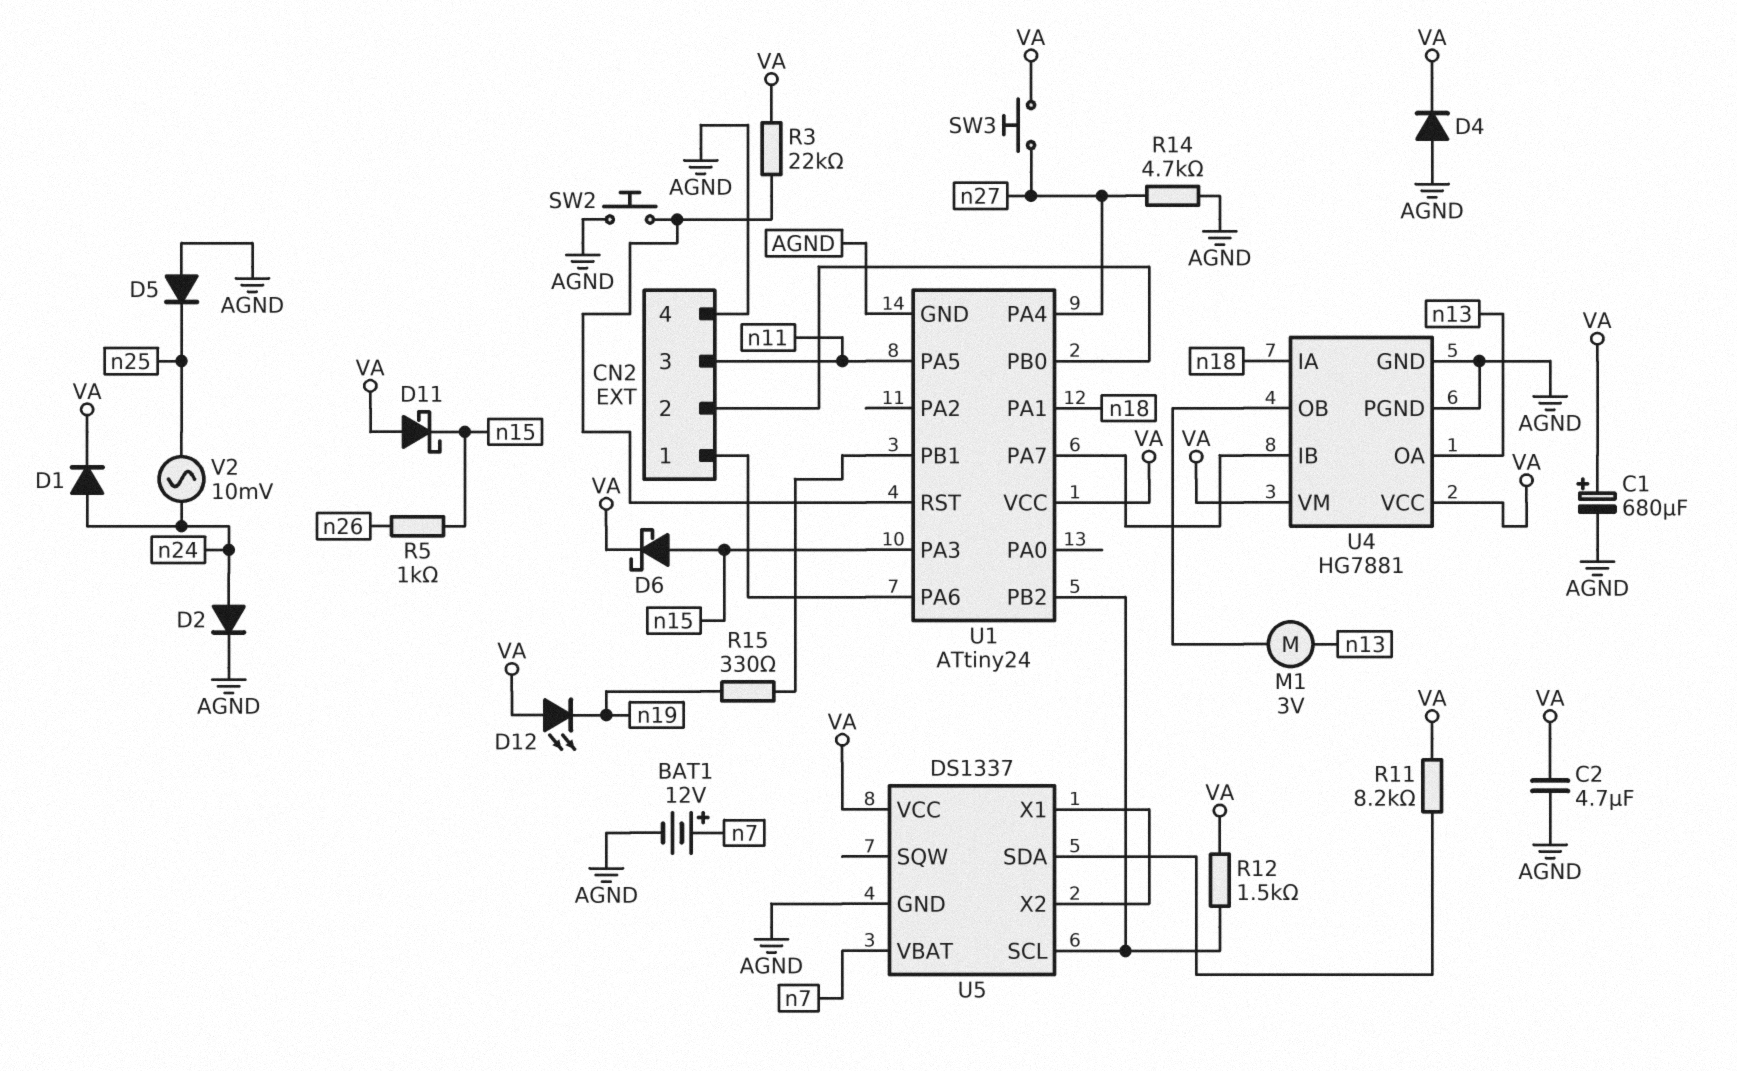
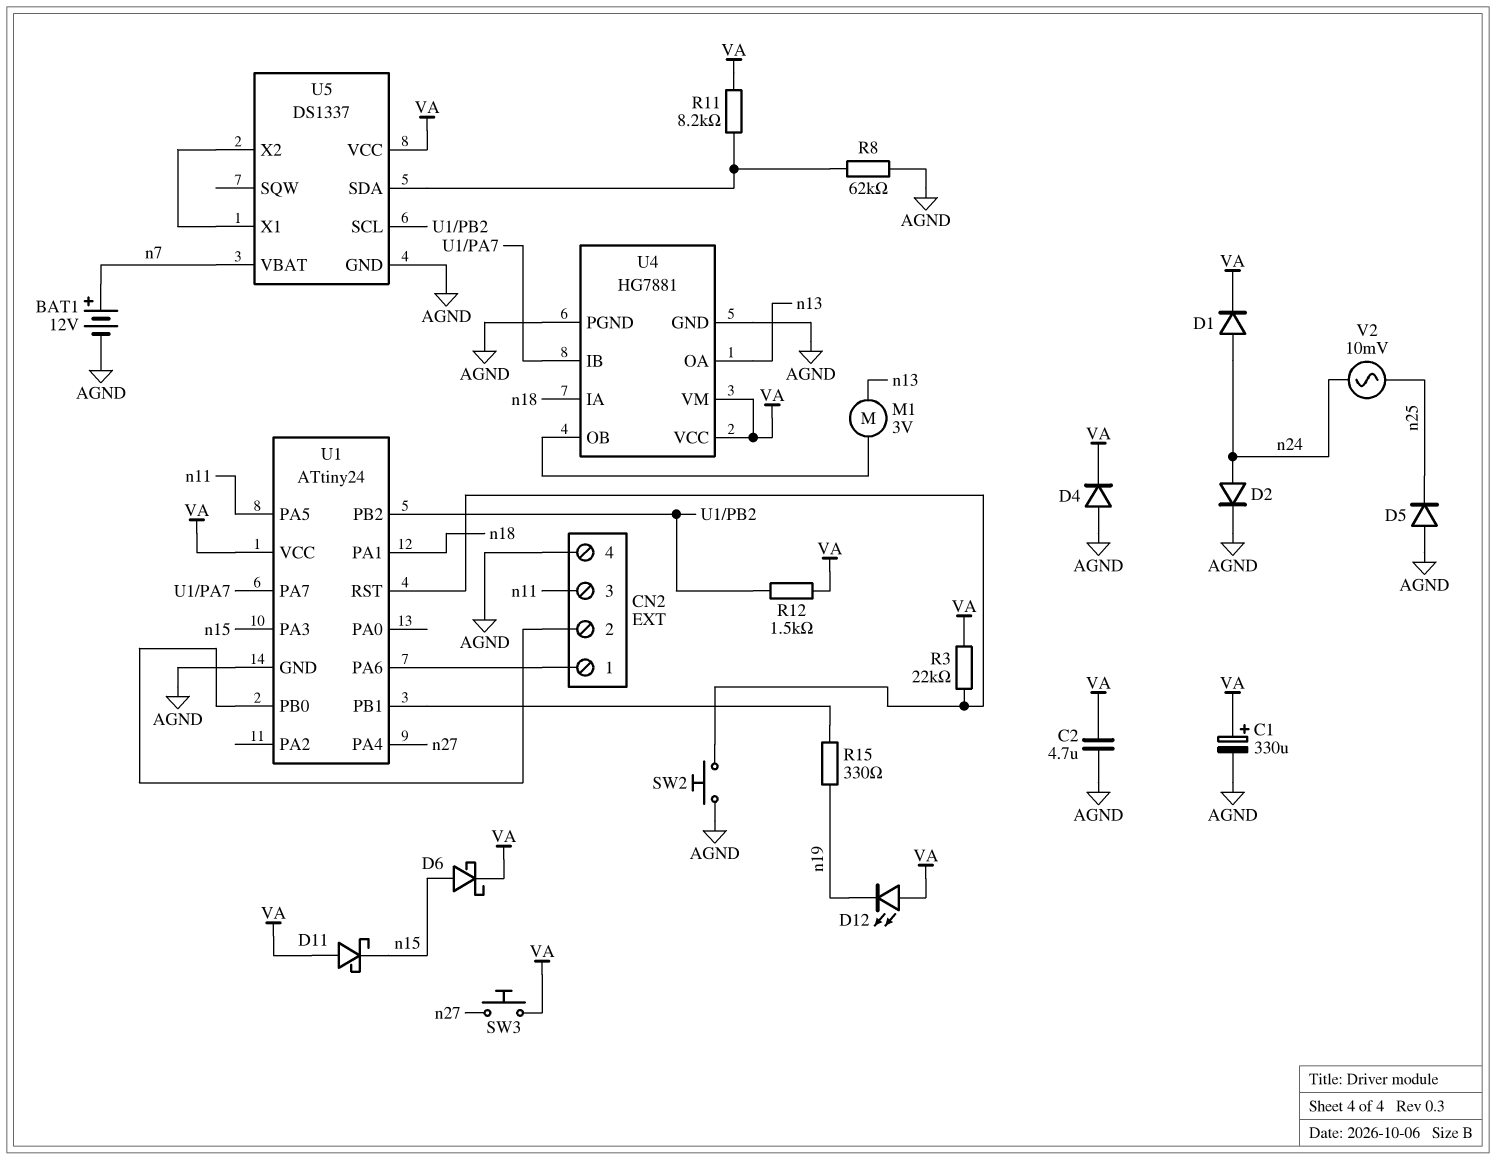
C1: 680uF (plus VA, minus AGND) -> 330uF (plus VA, minus AGND)
R5: 1k (n15, n26) -> none
R8: none -> 62k (AGND, U5/SDA)
R14: 4.7k (AGND, n27) -> none

